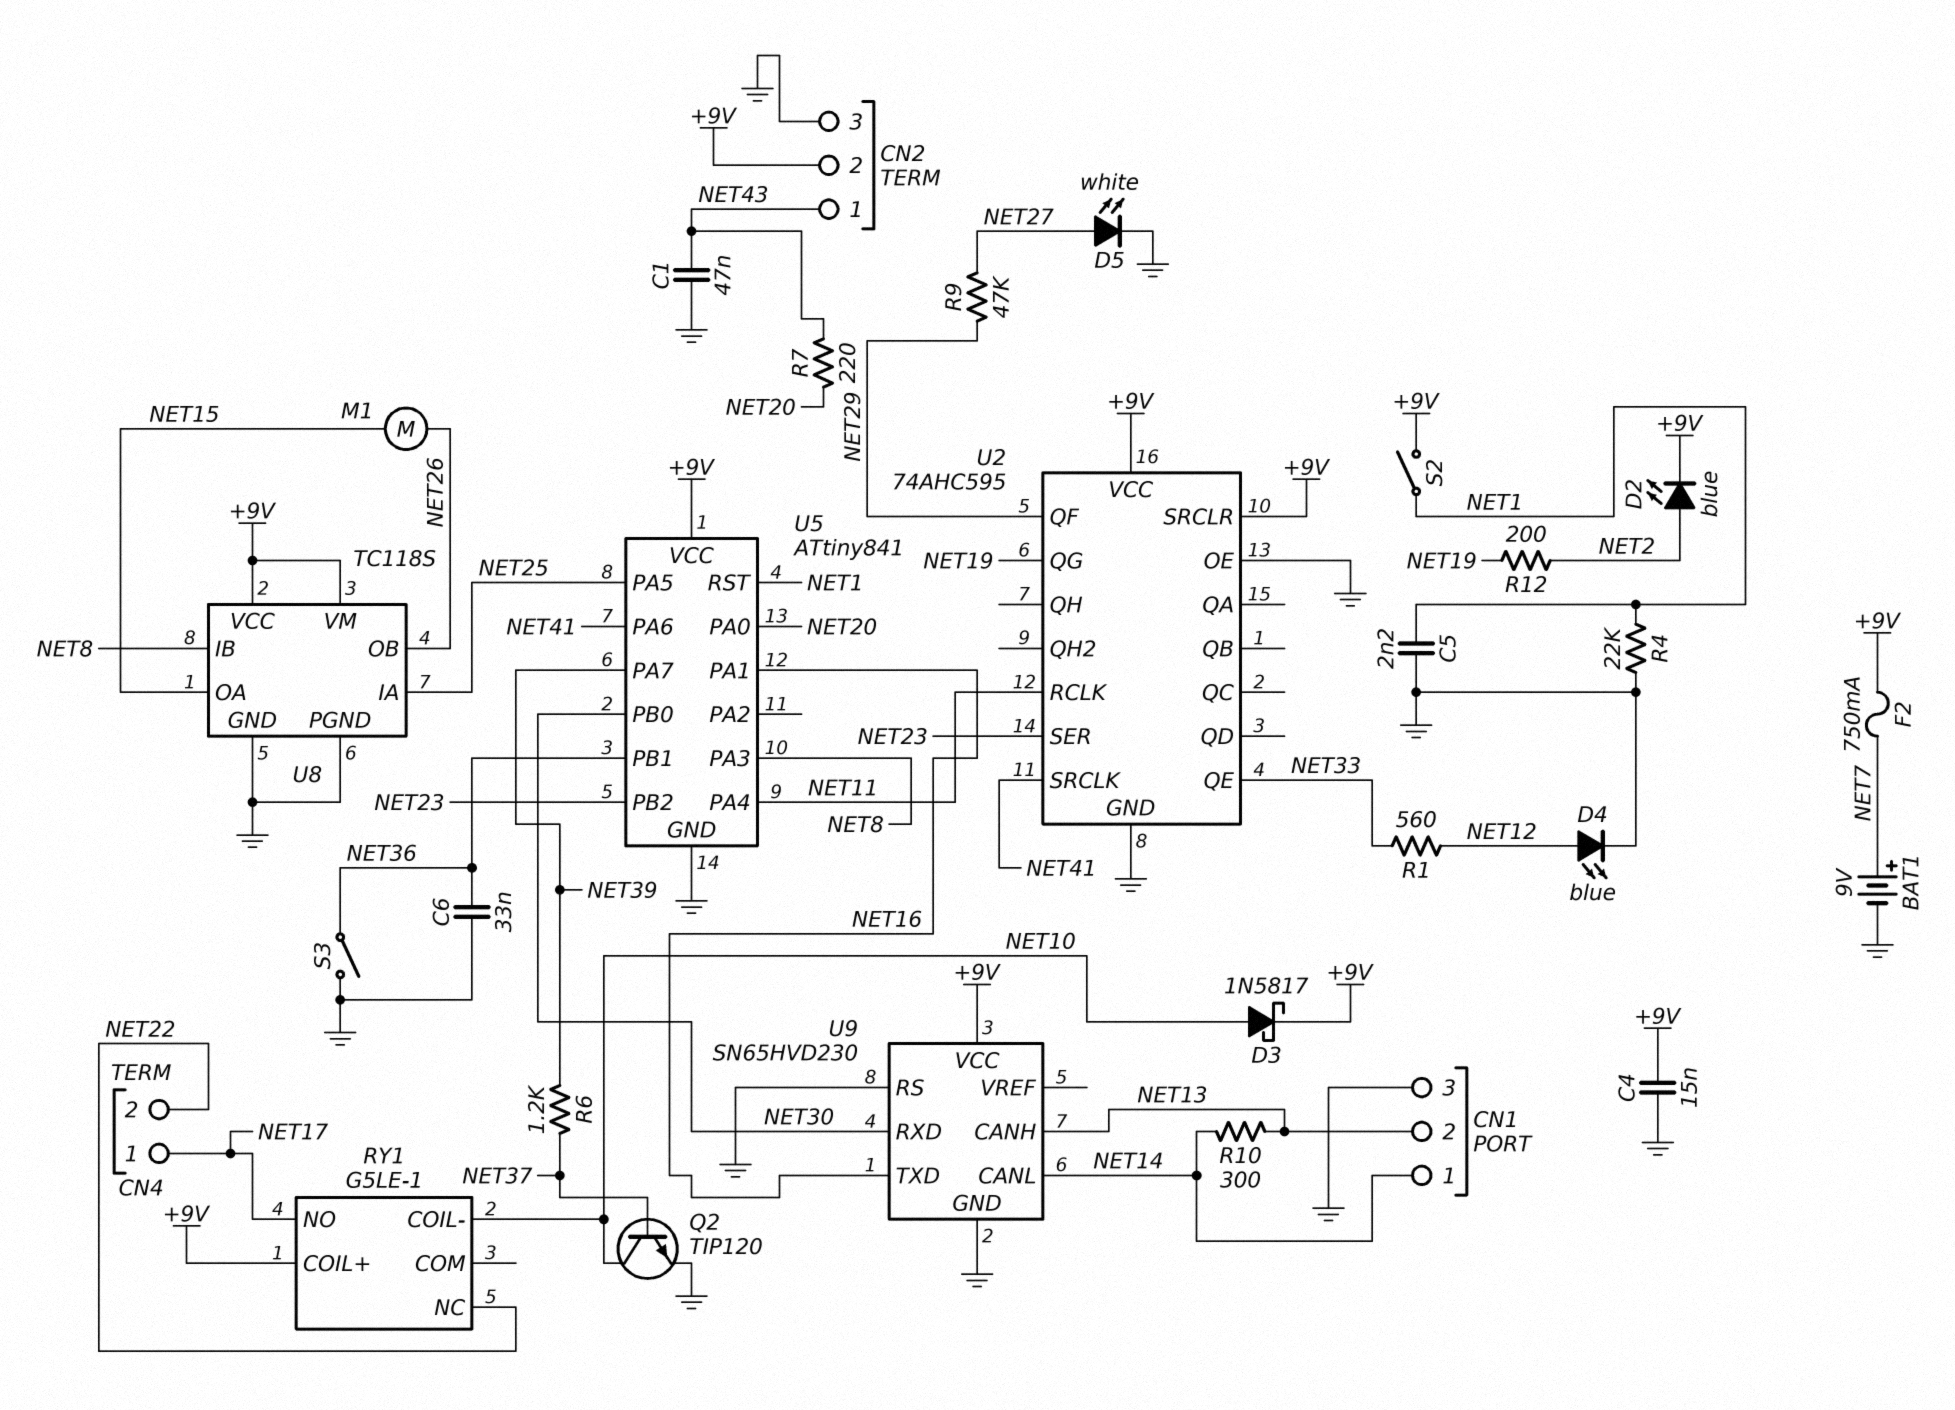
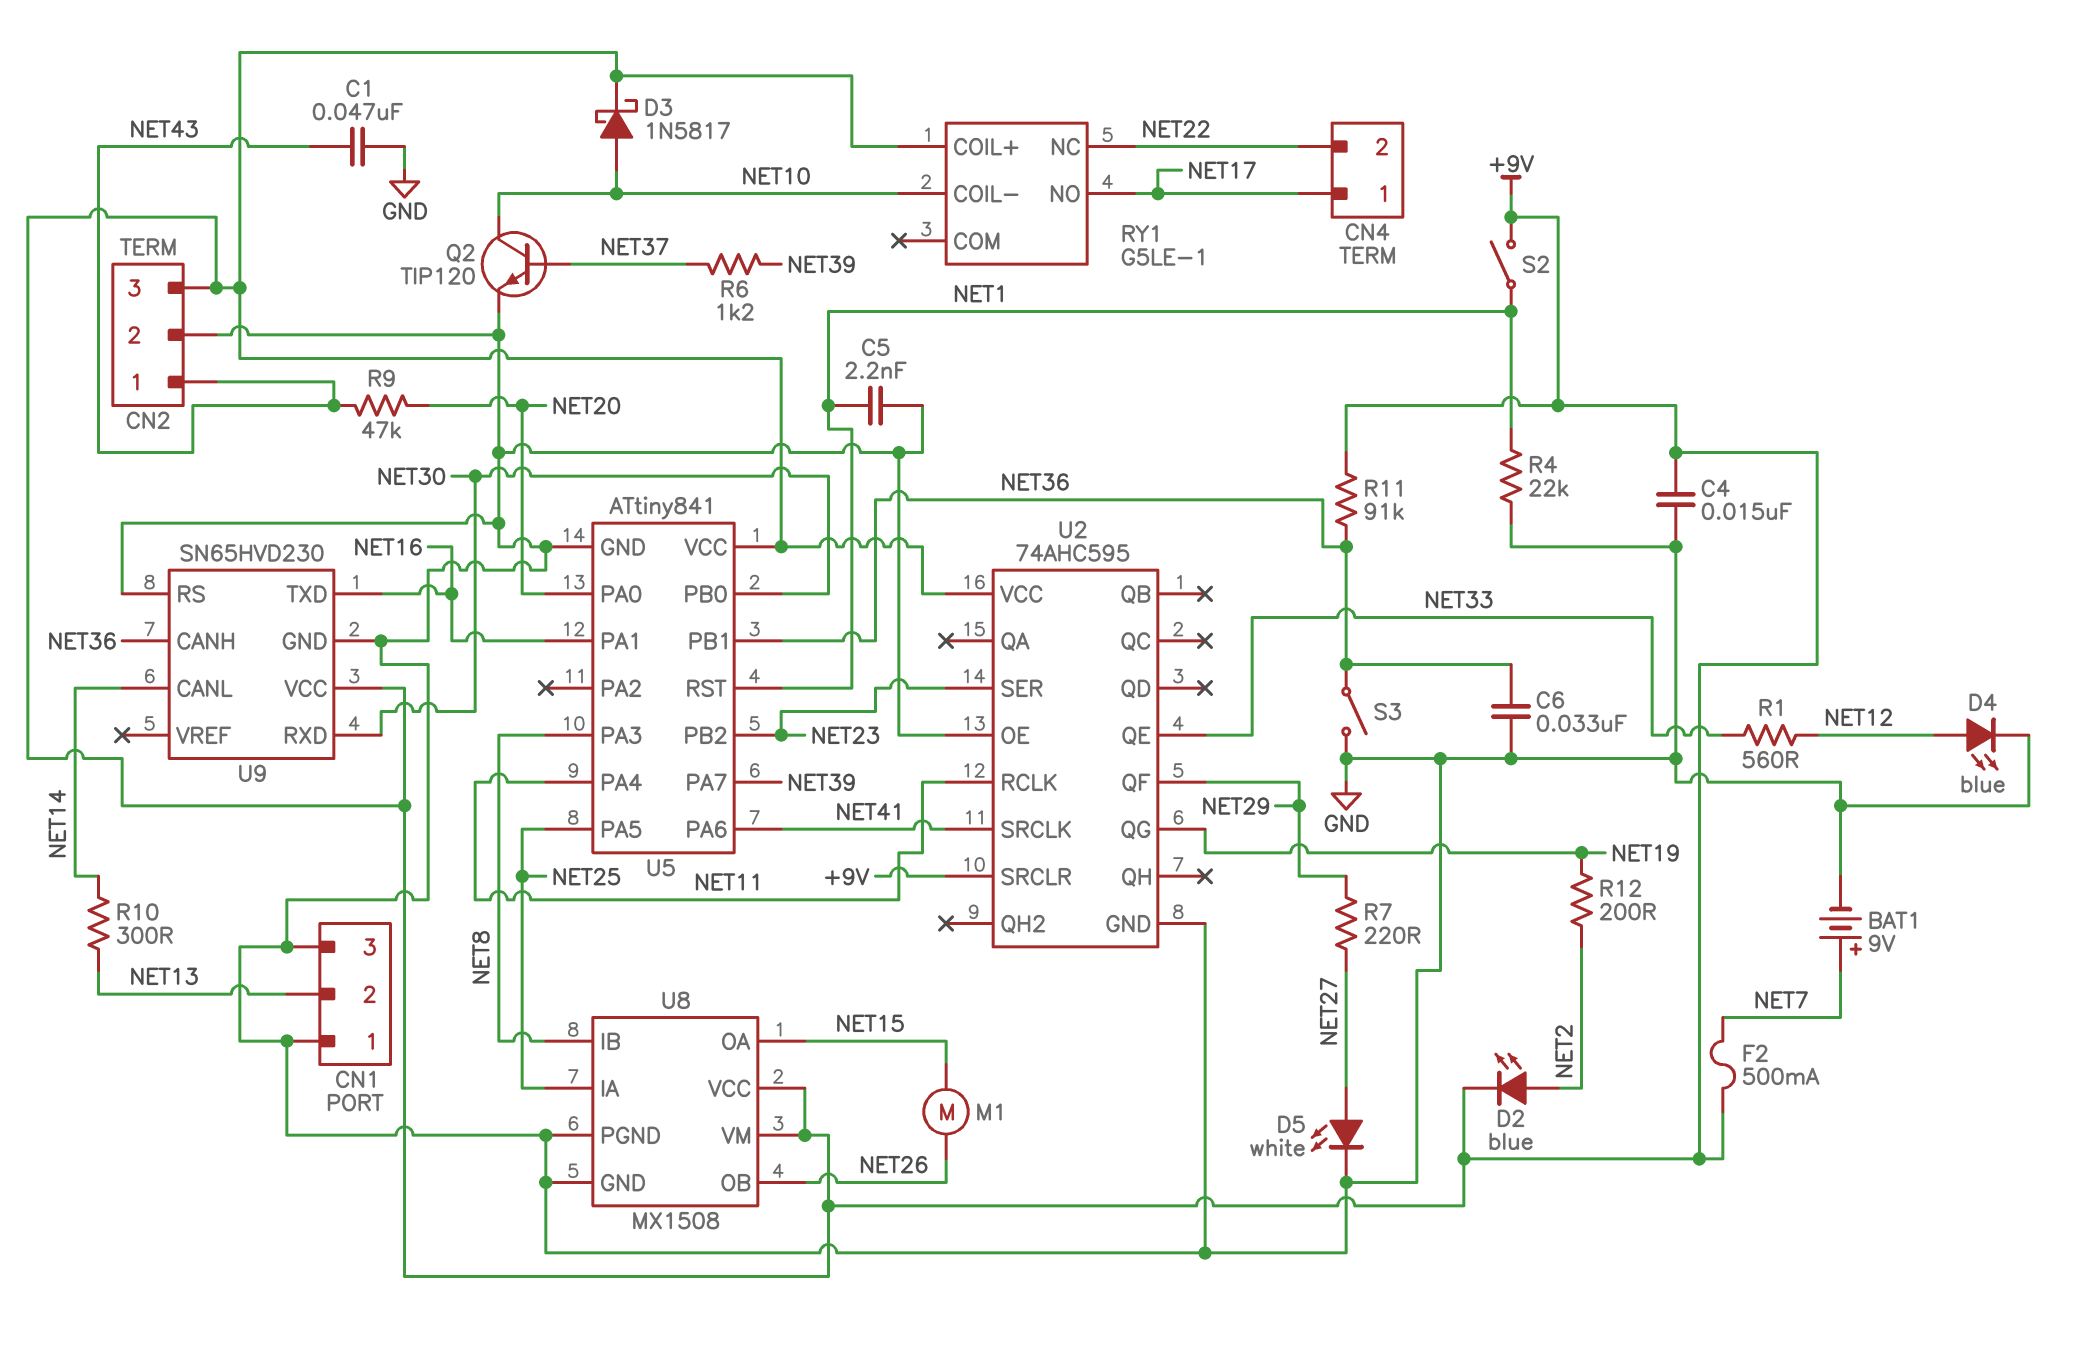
CN1 pin 1: NET14 -> GND
CN2 pin 2: +9V -> GND
CN2 pin 3: GND -> +9V
F2: 750mA (+9V, NET7) -> 500mA (+9V, NET7)
R7: 220 (NET20, NET43) -> 220 (NET27, NET29)
R9: 47k (NET27, NET29) -> 47k (NET20, NET43)
R11: none -> 91k (+9V, NET36)
U8: TC118S -> MX1508
U9 pin CANH: NET13 -> NET36

